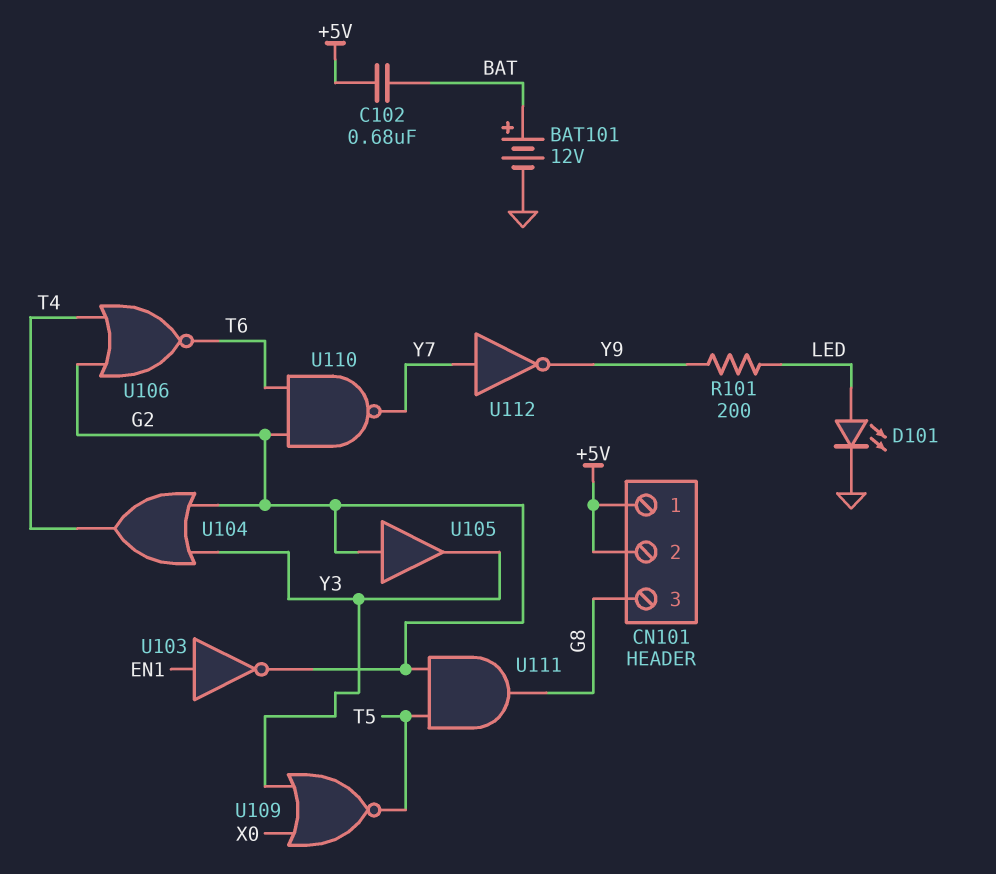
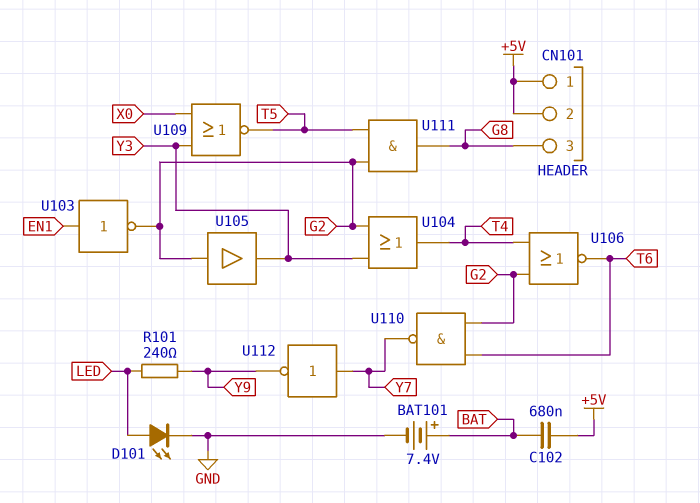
BAT101: 12V (plus BAT, minus GND) -> 7.4V (plus BAT, minus GND)
R101: 200 (LED, Y9) -> 240 (LED, Y9)

